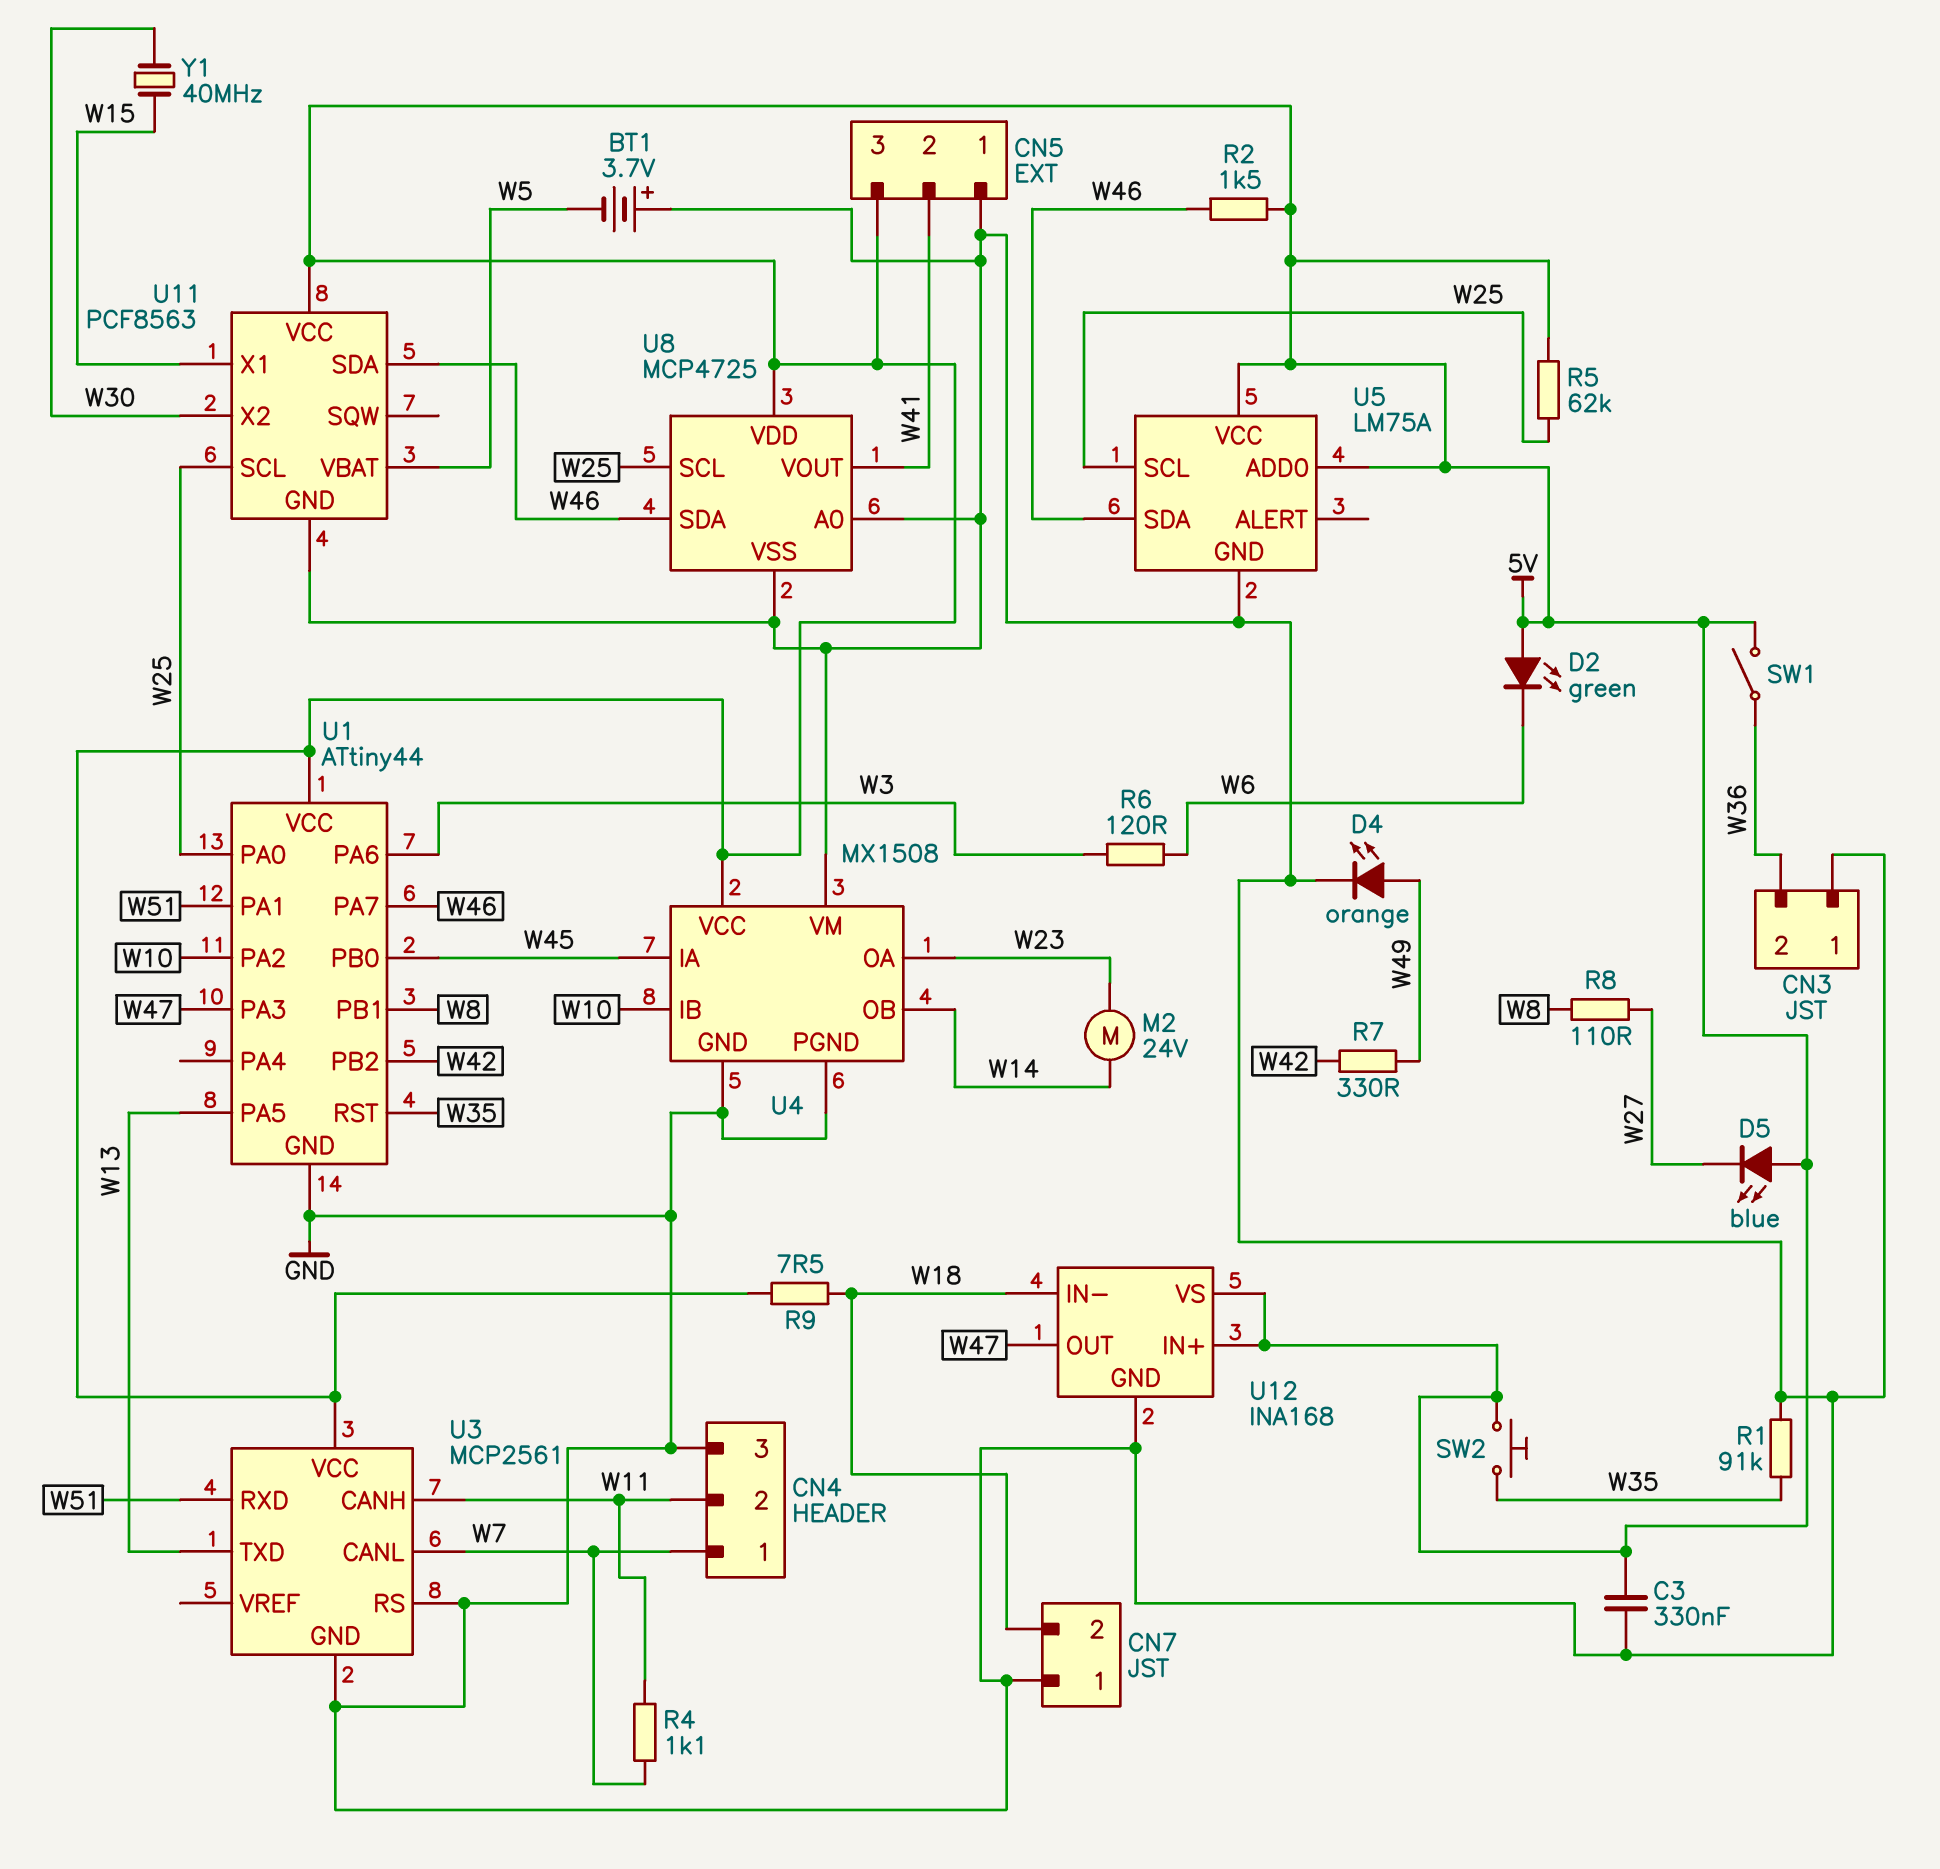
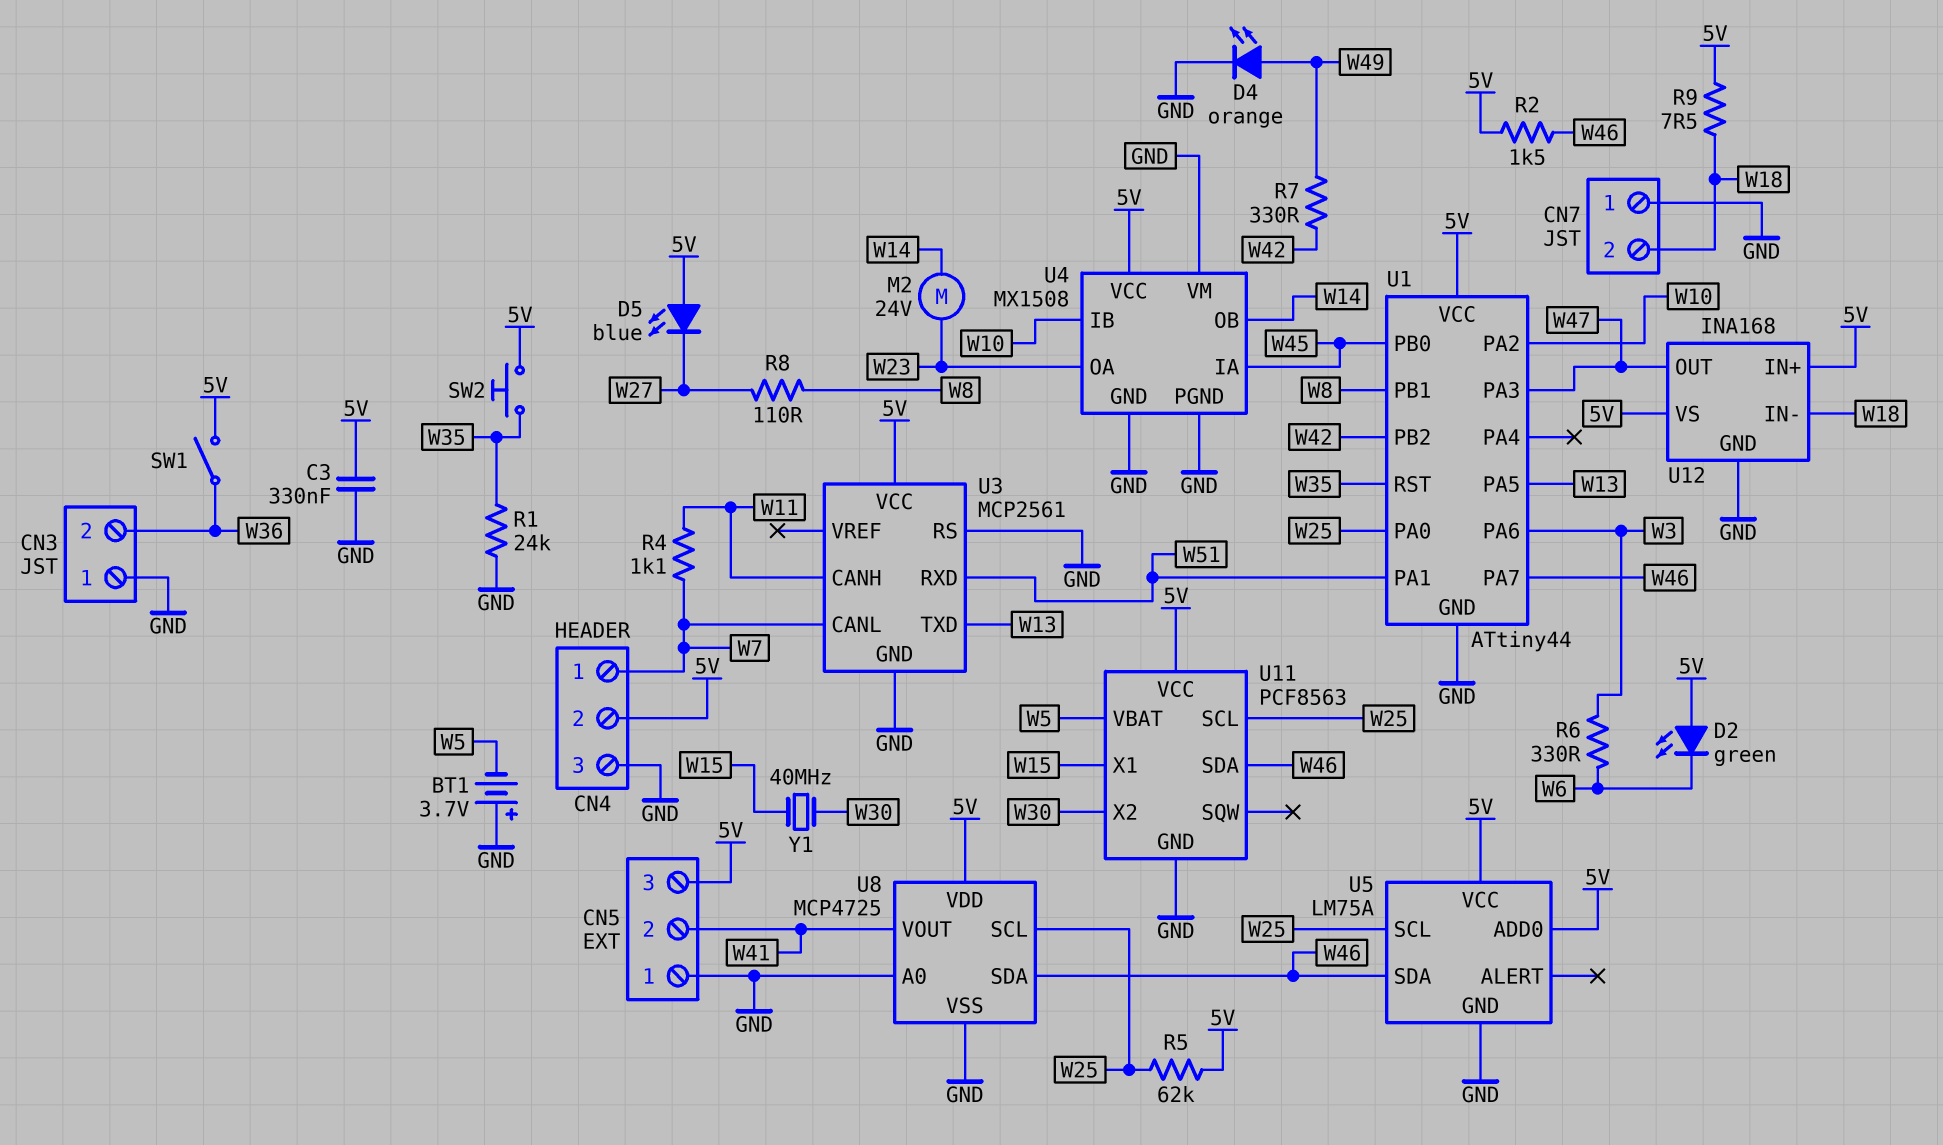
CN4 pin 2: W11 -> 5V
R1: 91k (GND, W35) -> 24k (GND, W35)
R6: 120 (W3, W6) -> 330 (W3, W6)

